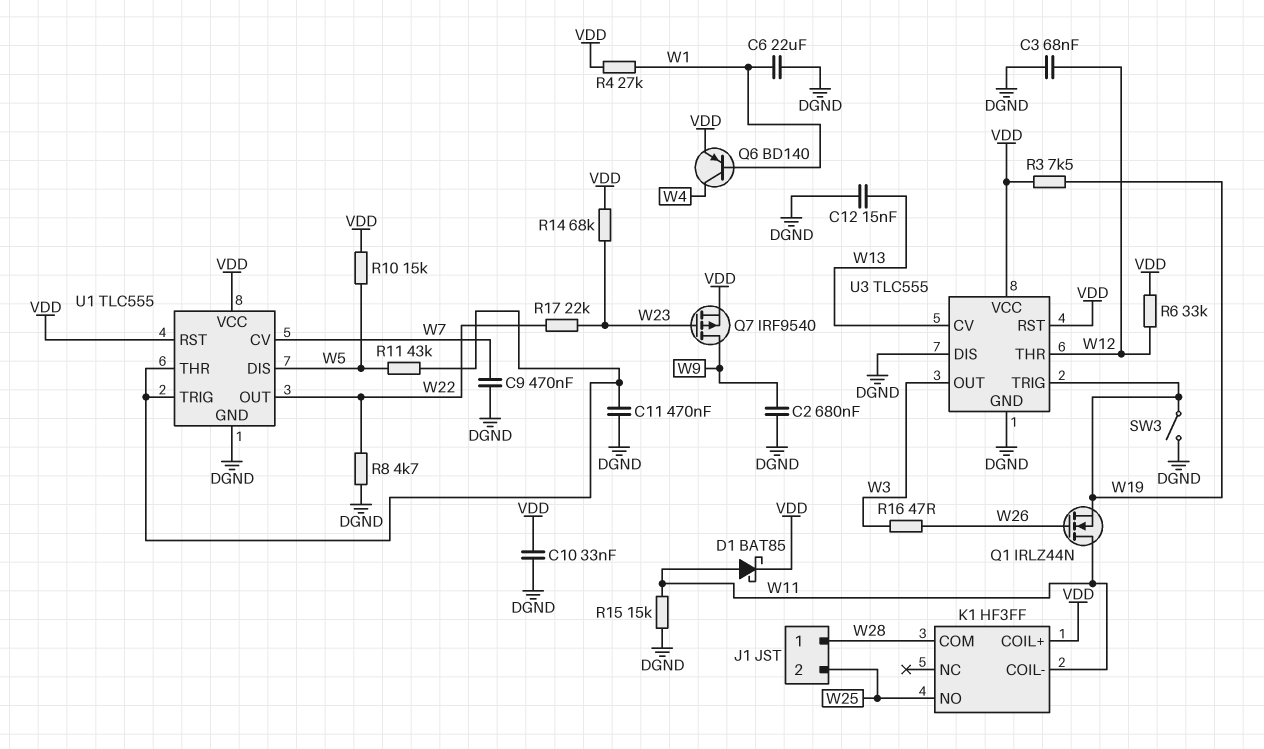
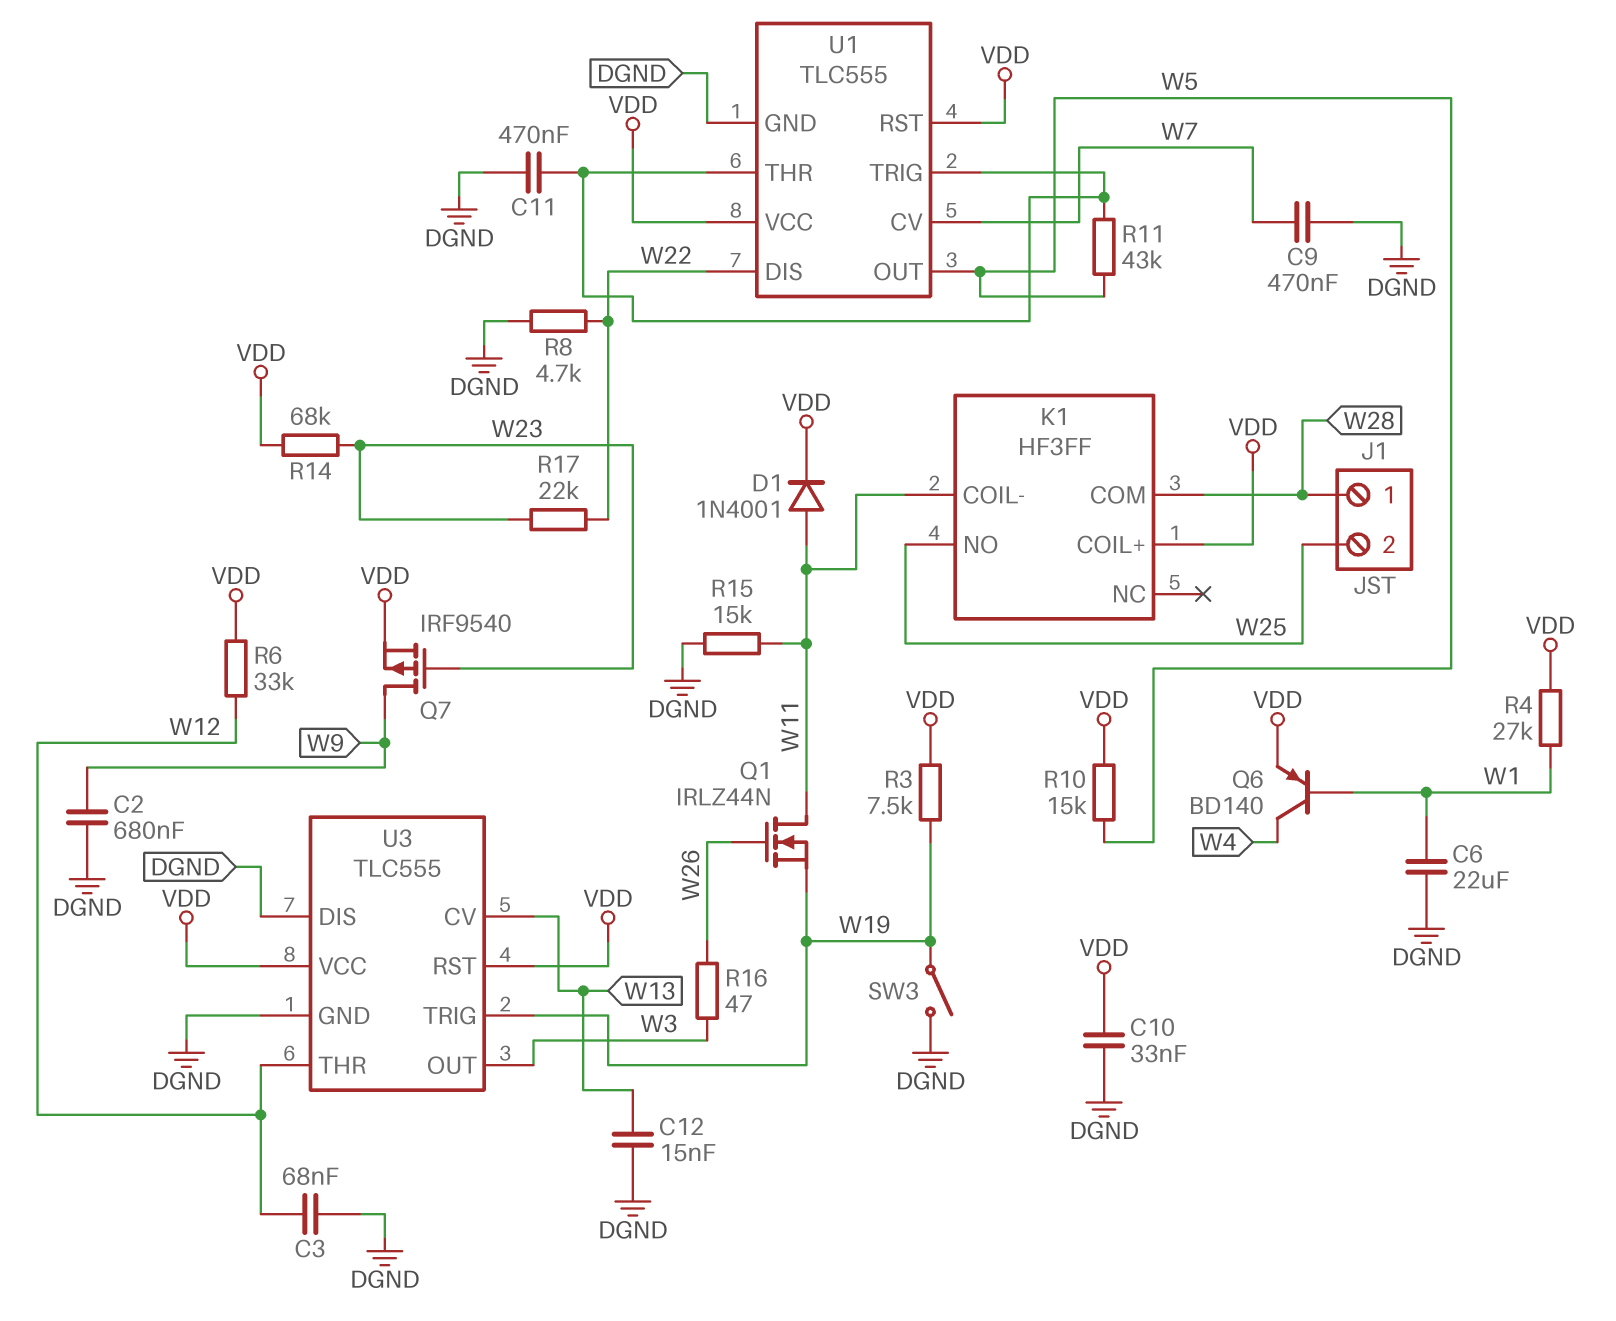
D1: schottky BAT85 (A W11, K VDD) -> diode 1N4001 (A W11, K VDD)
U1 pin DIS: W5 -> W22
U1 pin OUT: W22 -> W5

